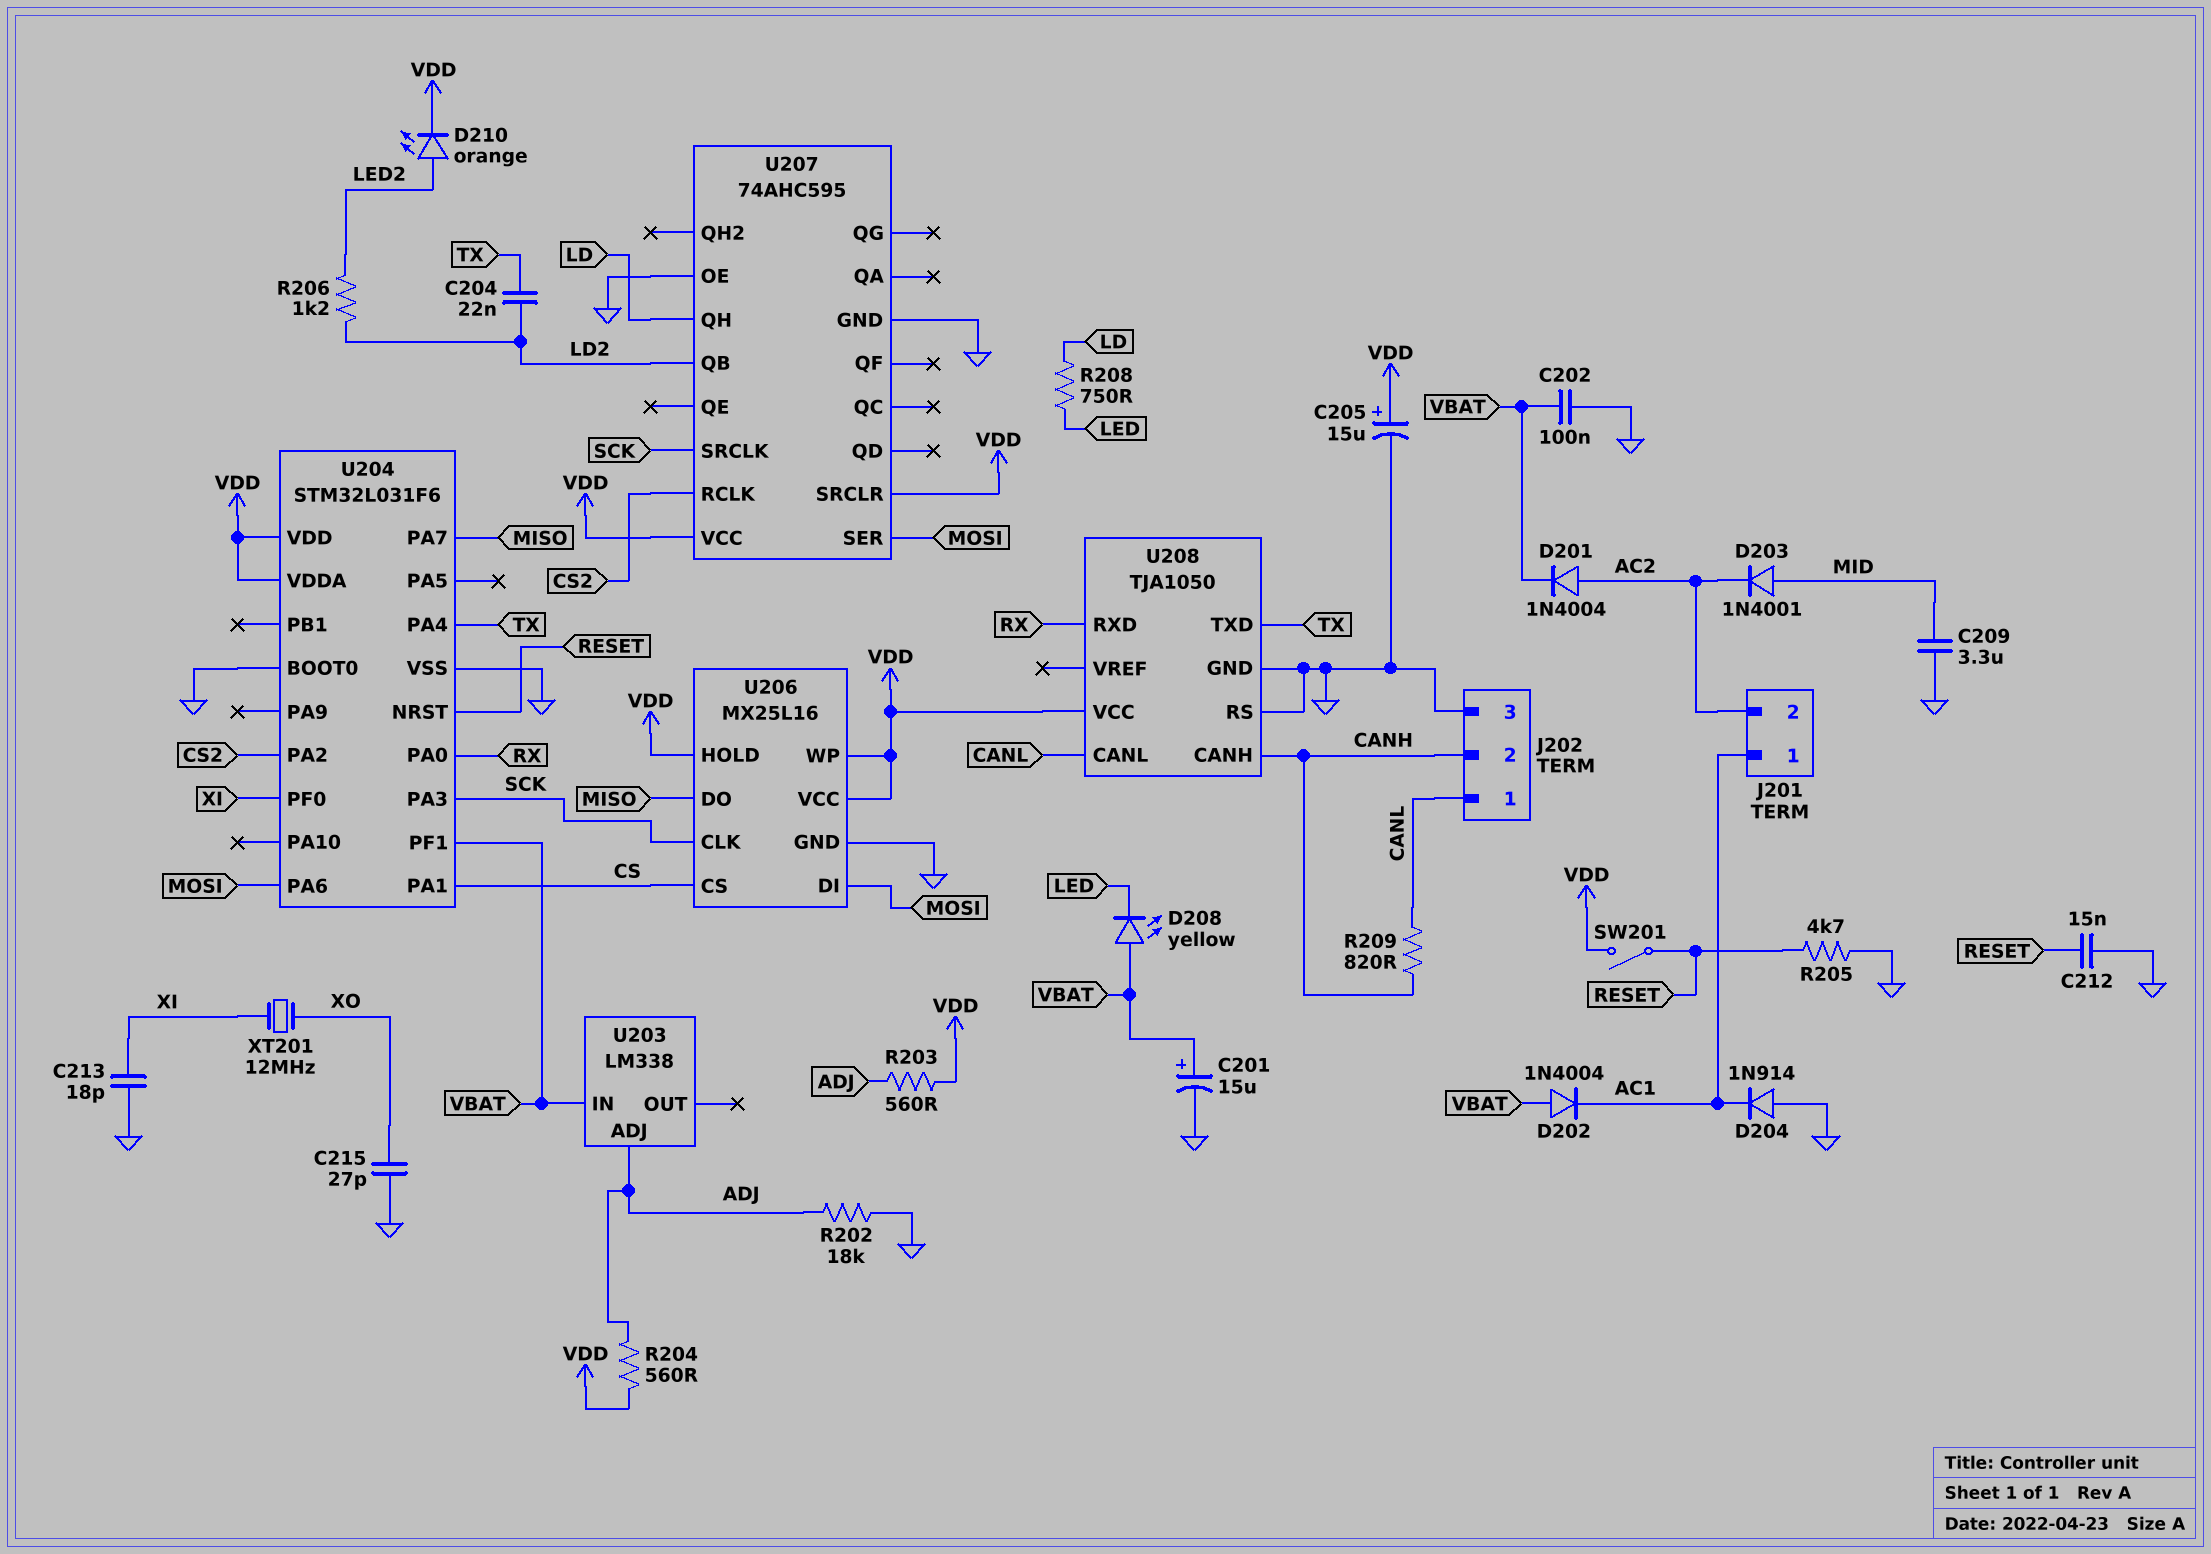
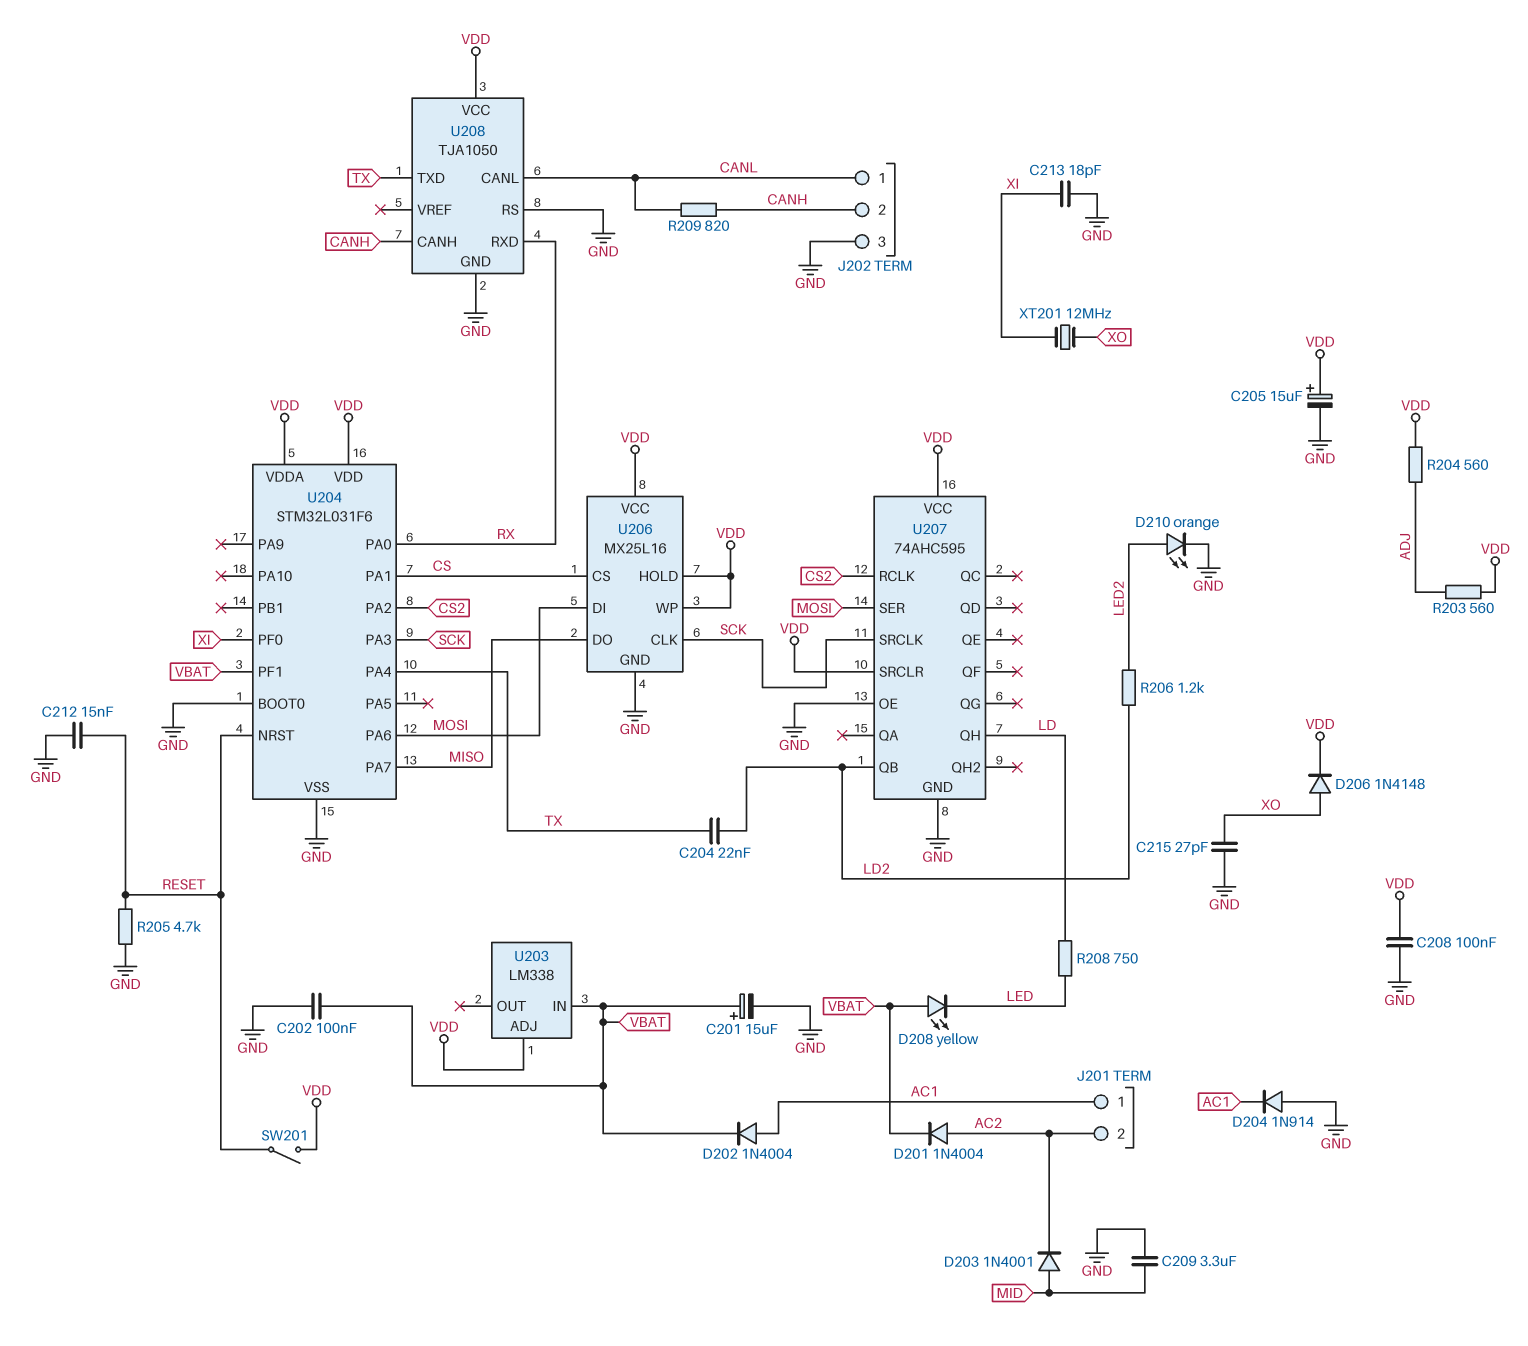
C208: none -> 100nF (GND, VDD)
D202: diode 1N4004 (A VBAT, K AC1) -> diode 1N4004 (A AC1, K VBAT)
D206: none -> diode 1N4148 (A XO, K VDD)
D210: LED orange (A LED2, K VDD) -> LED orange (A LED2, K GND)
R202: 18k (ADJ, GND) -> none
U203 pin ADJ: ADJ -> VDD

